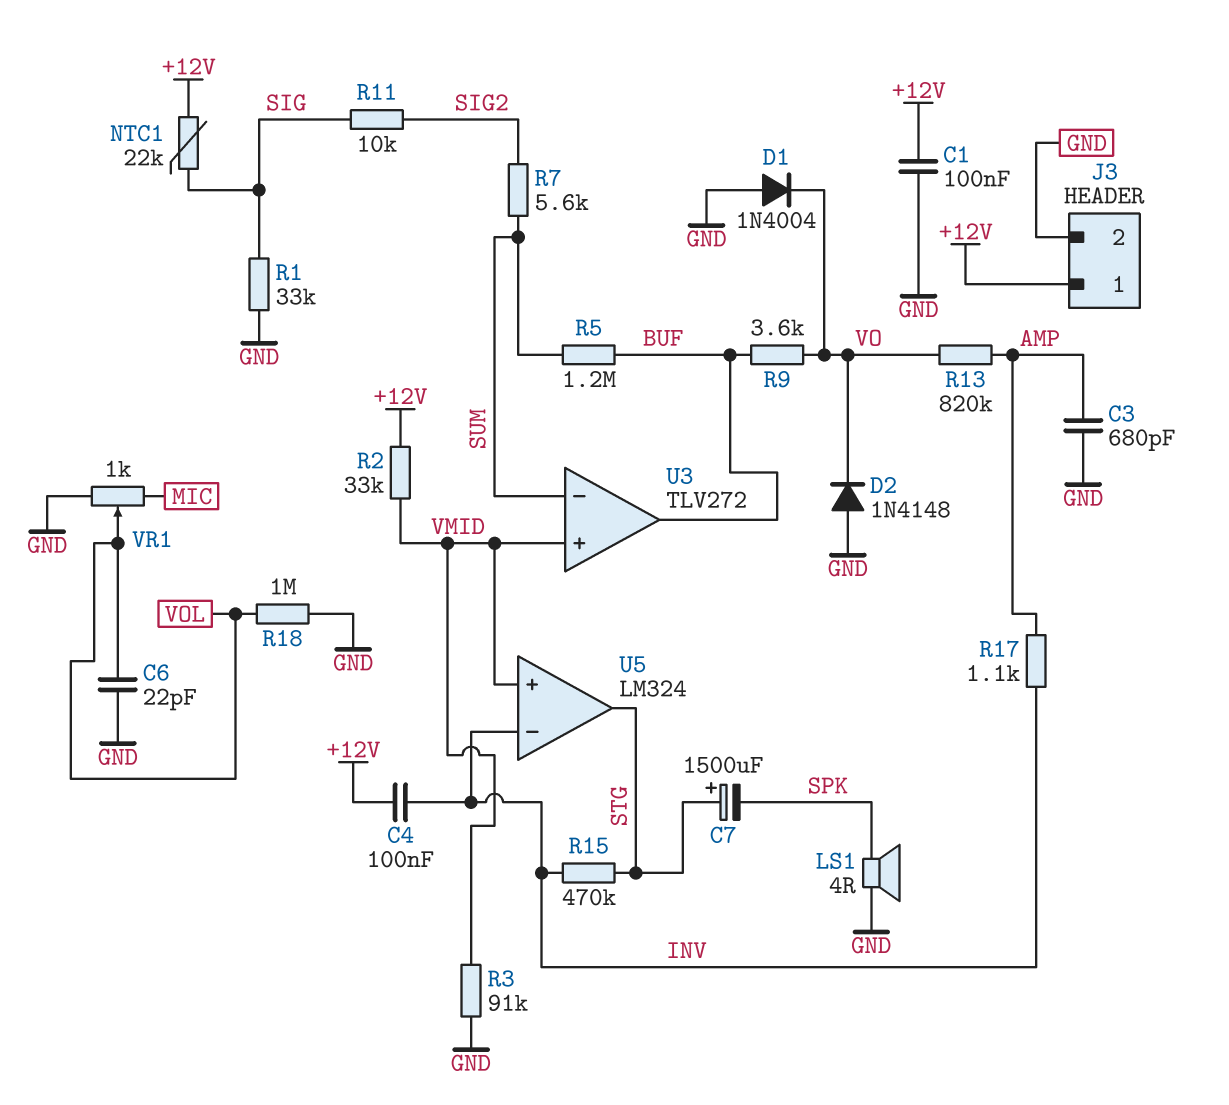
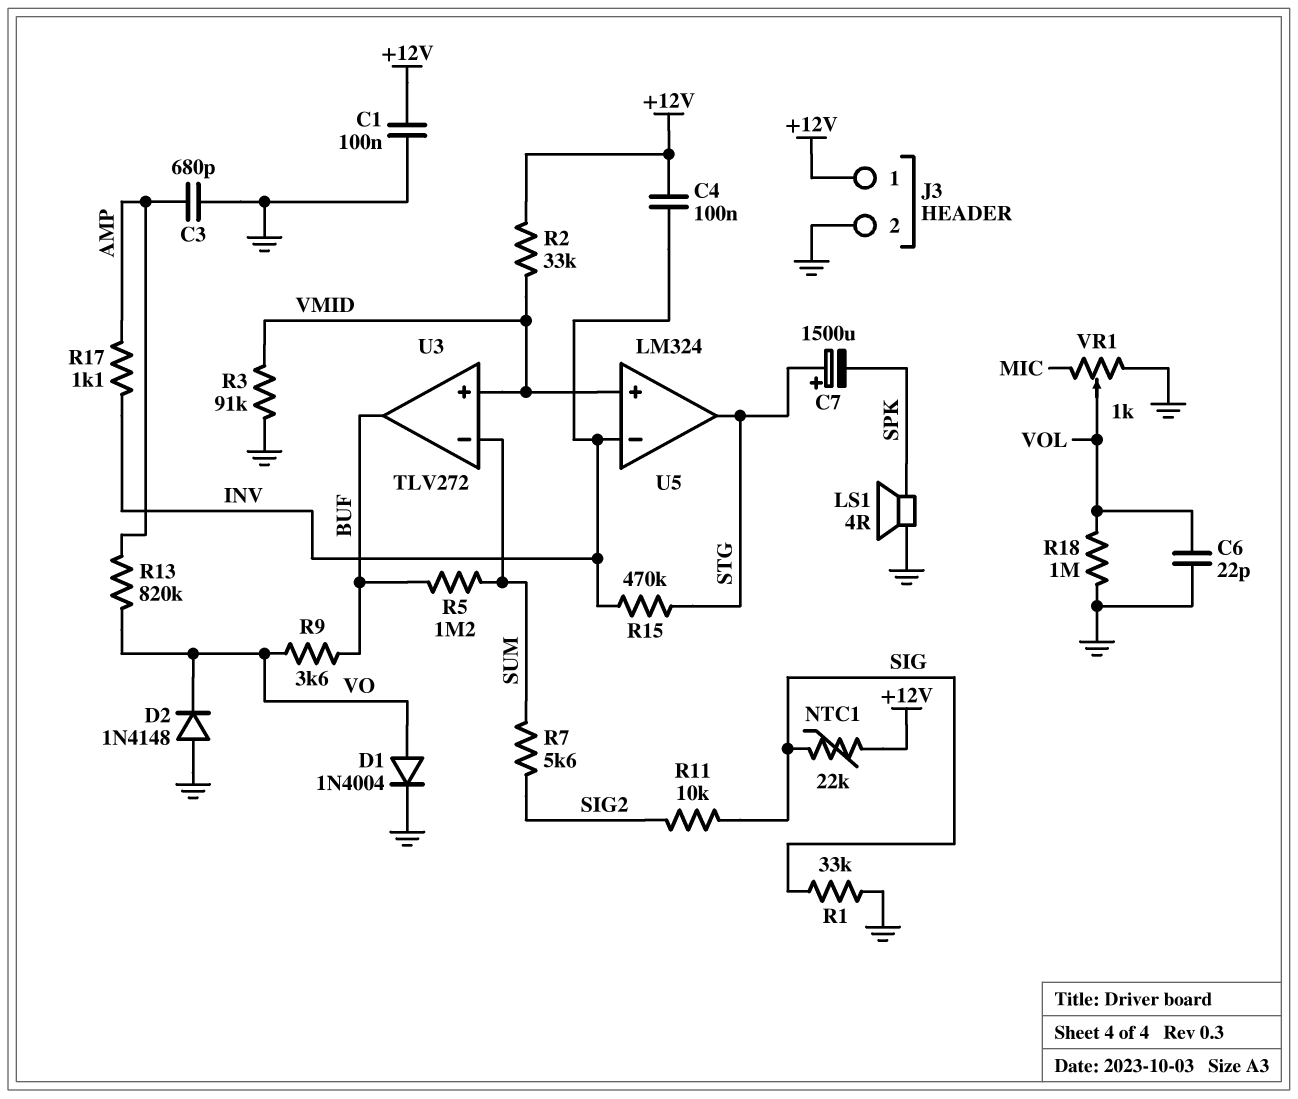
D1: diode 1N4004 (A GND, K VO) -> diode 1N4004 (A VO, K GND)

